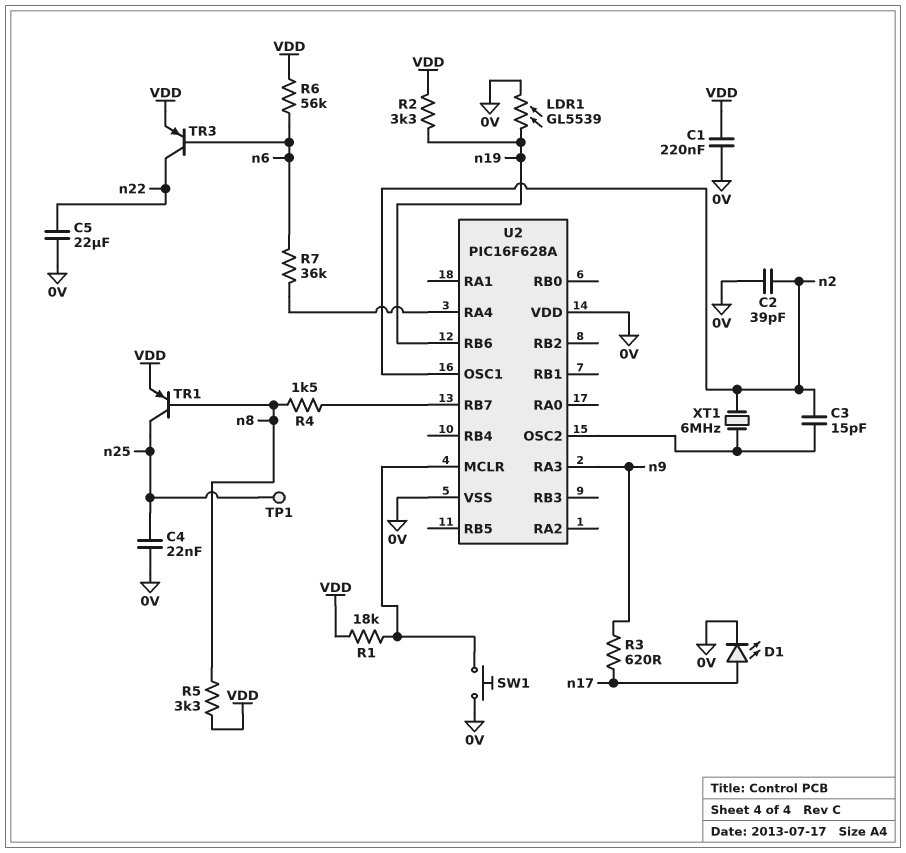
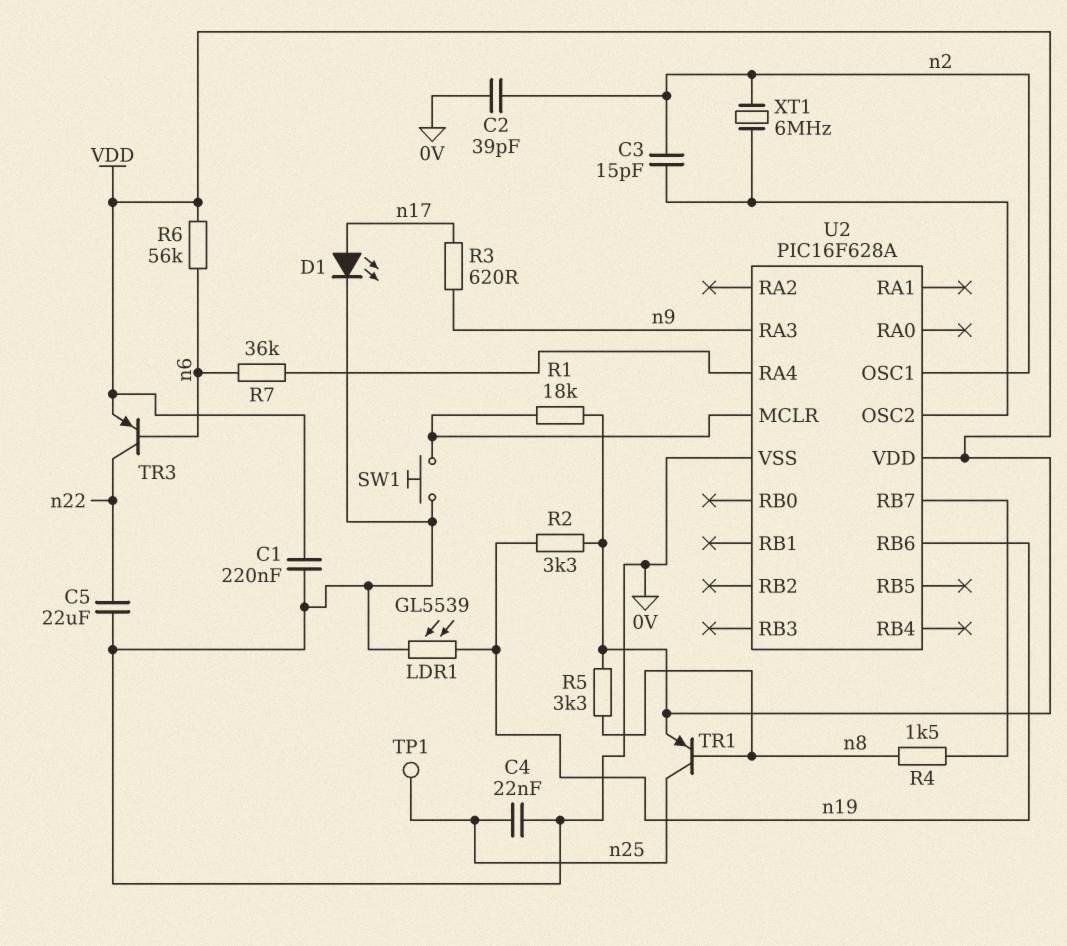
U2 pin VDD: 0V -> VDD

